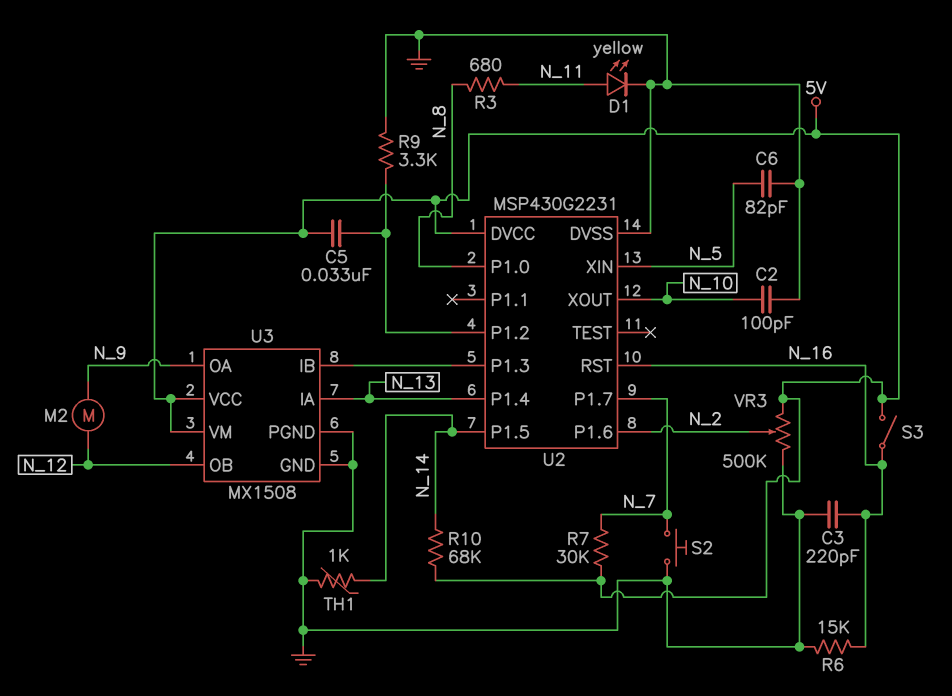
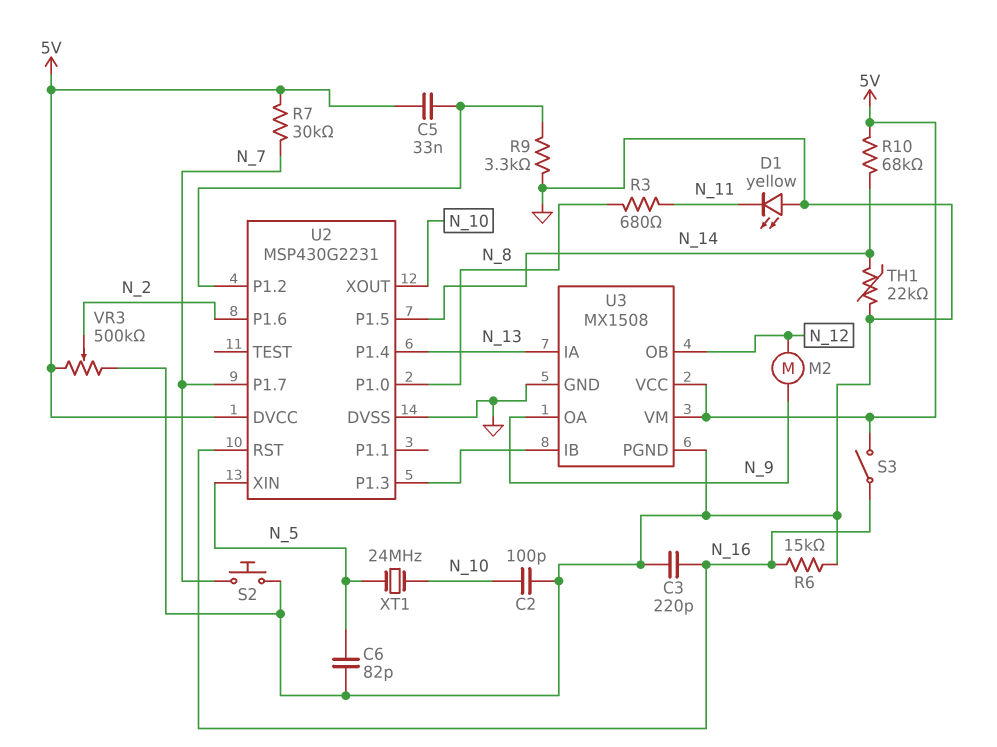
D1: LED yellow (A N_11, K GND) -> LED yellow (A GND, K N_11)
TH1: 1k (GND, N_14) -> 22k (GND, N_14)
XT1: none -> 24MHz (N_5, N_10)

